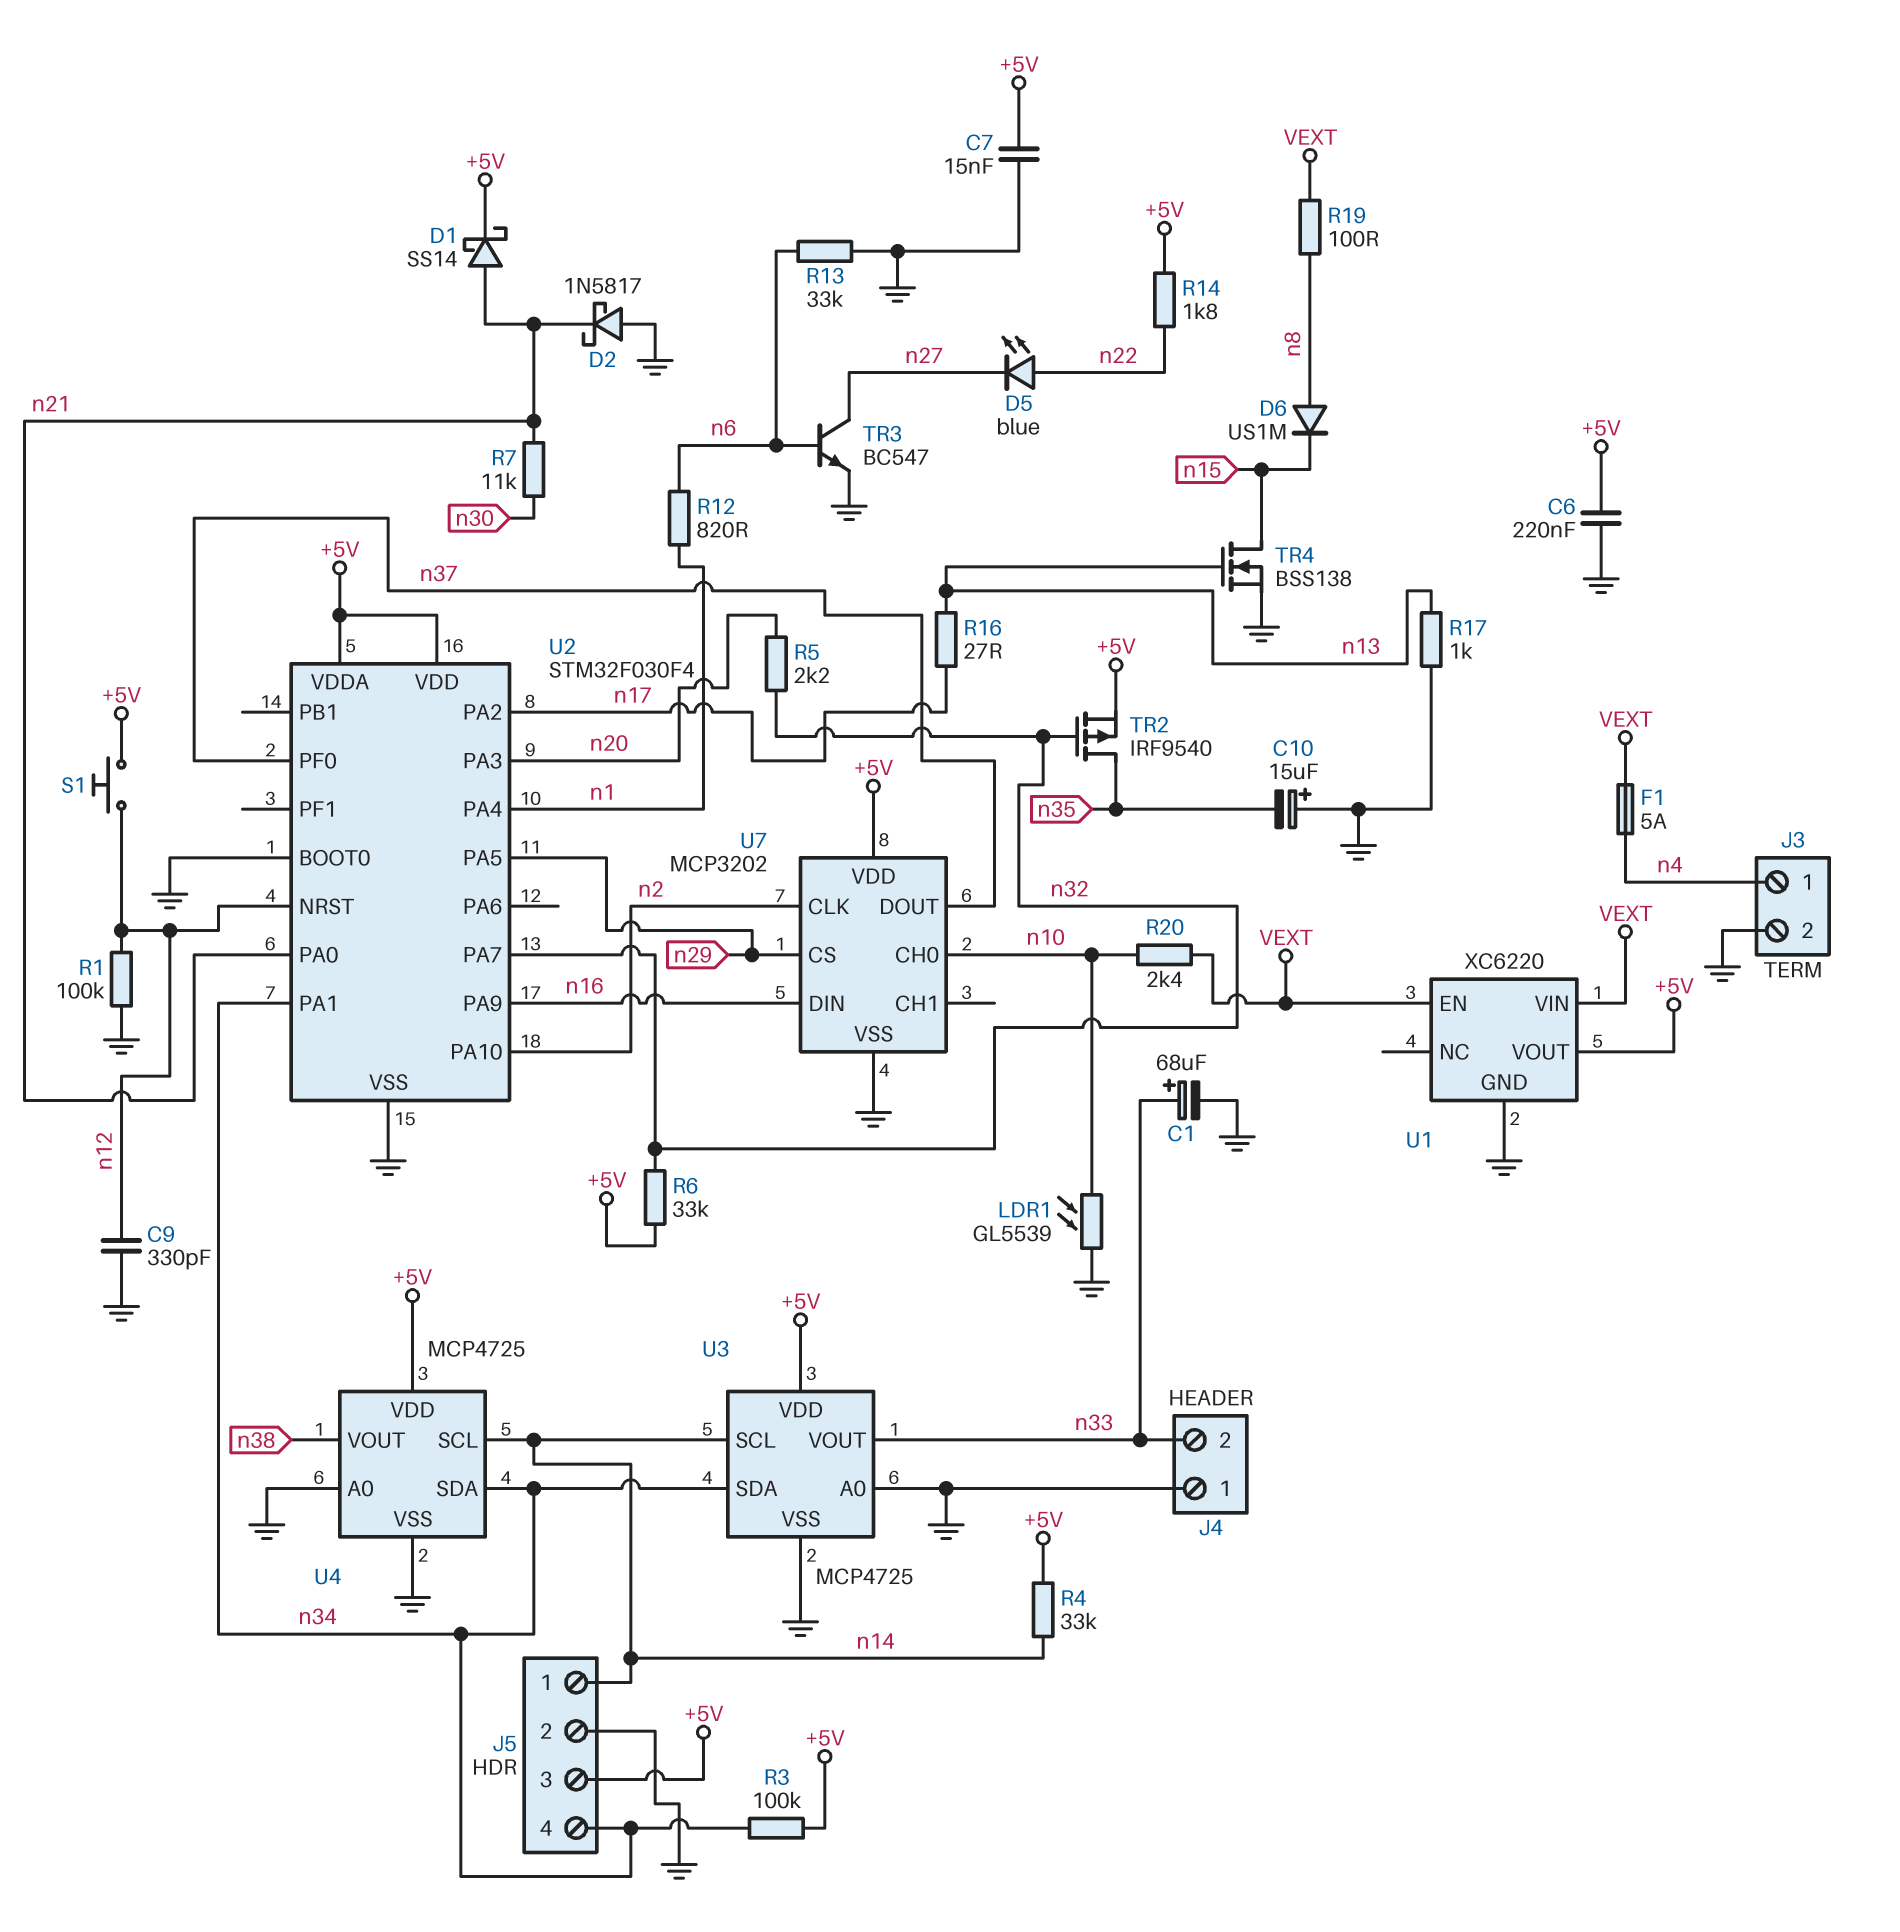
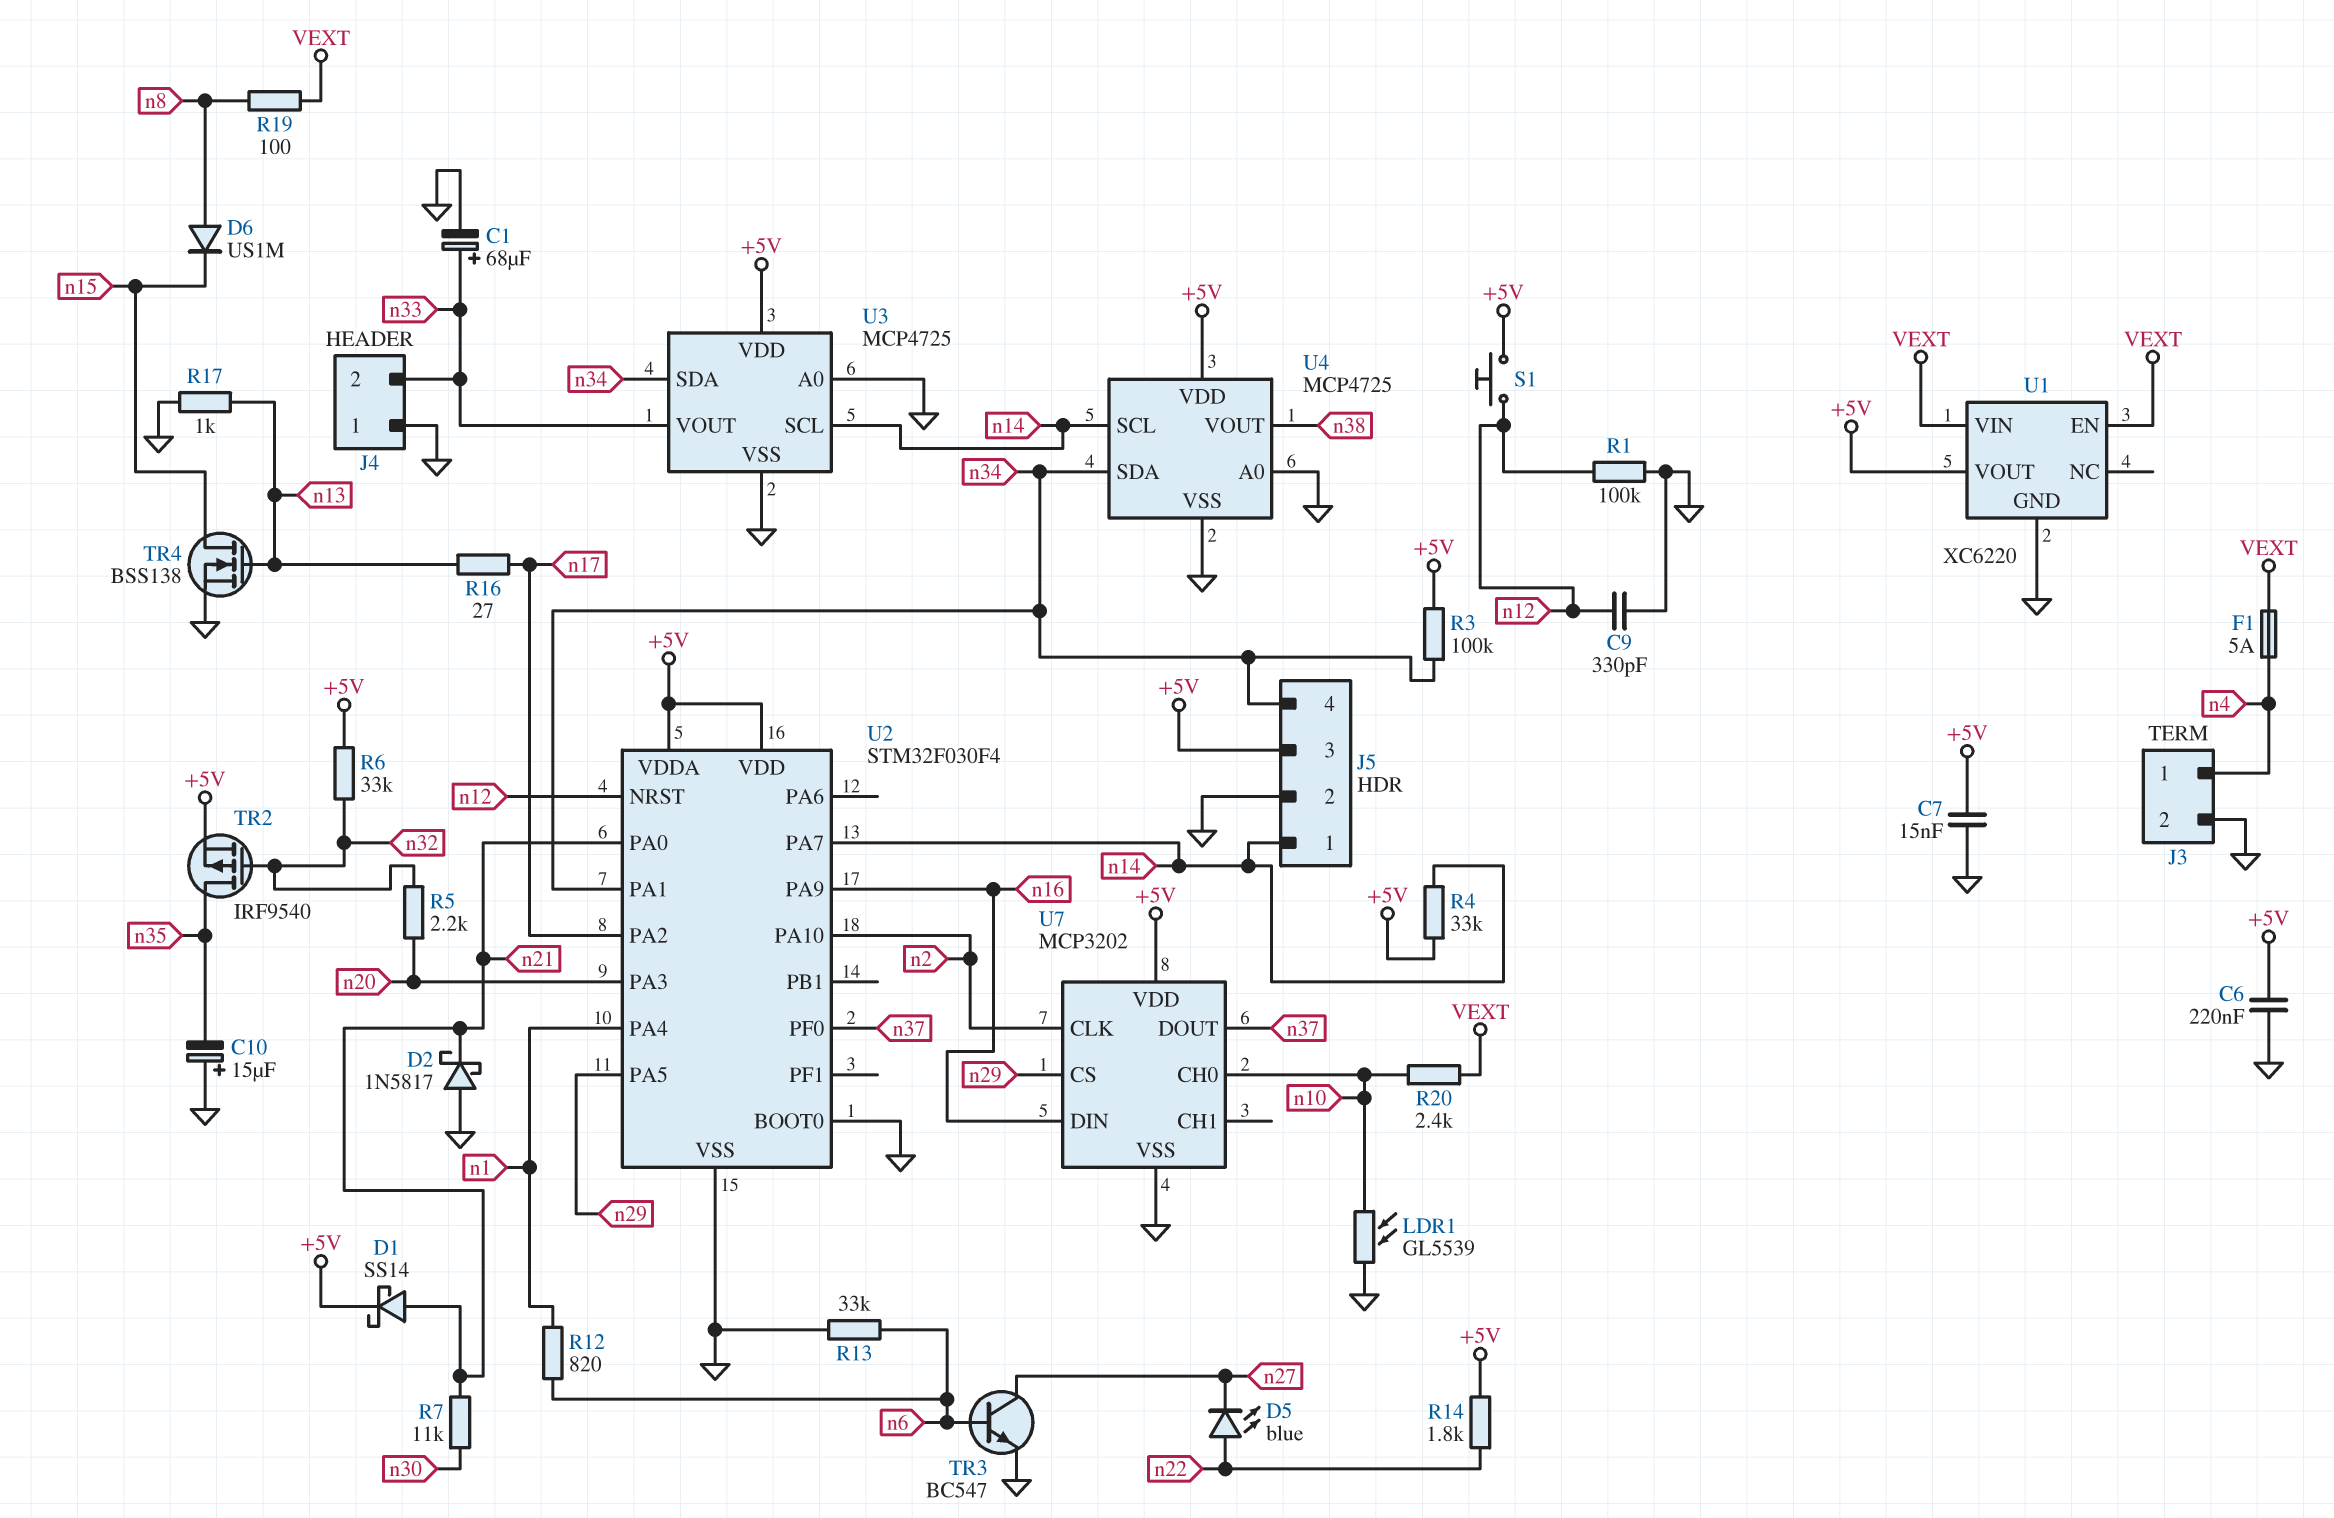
U2 pin PA7: n32 -> n14

